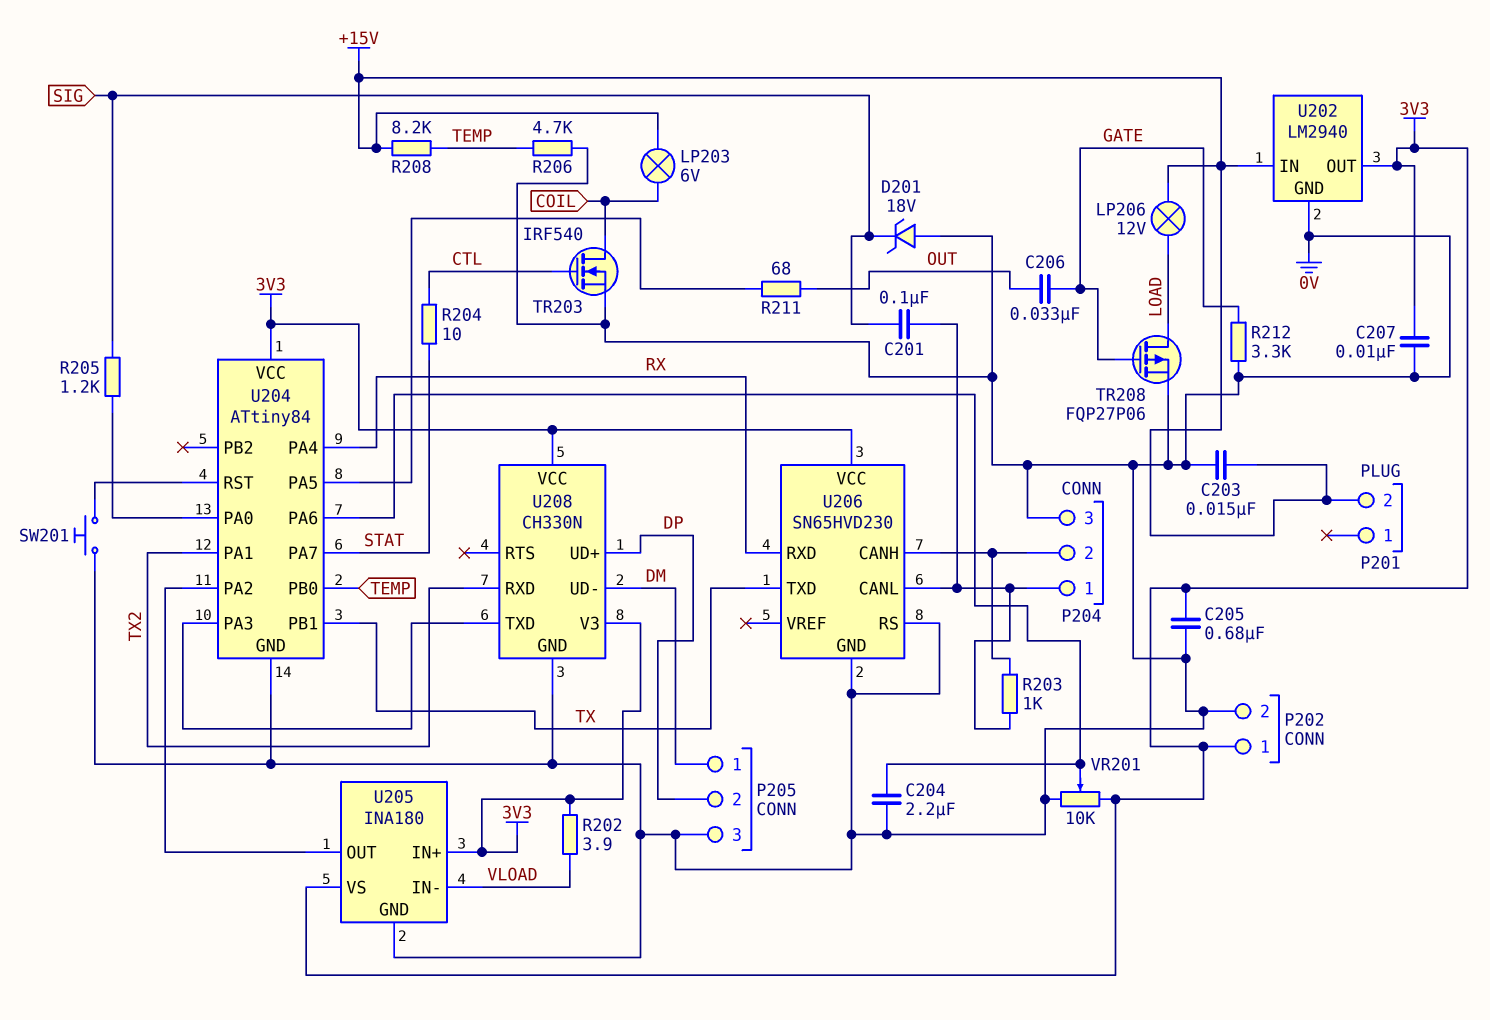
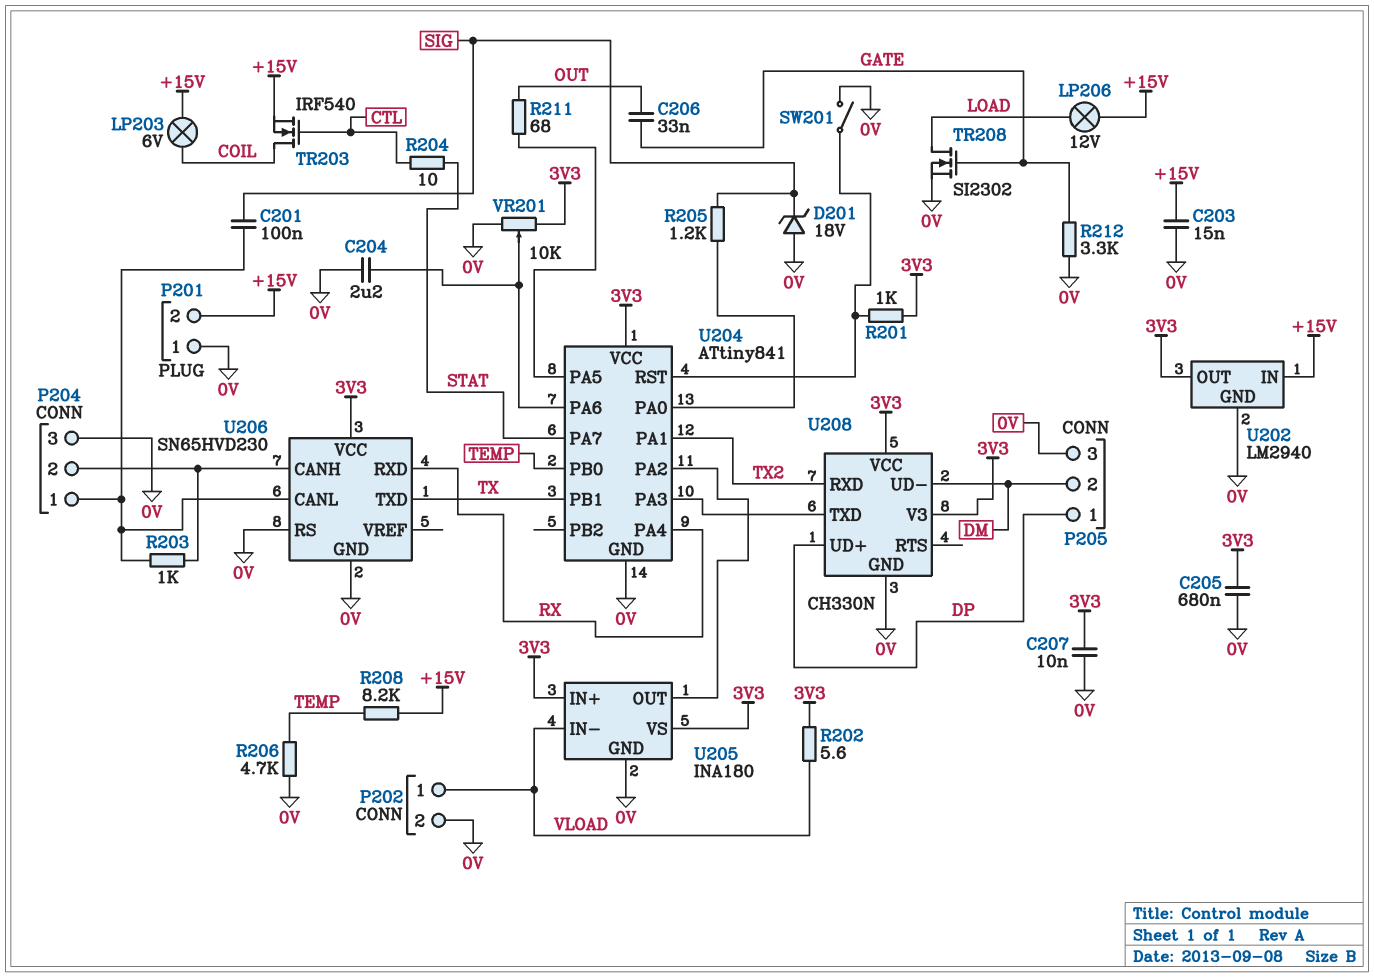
P201 pin 1: none -> 0V
P202 pin 1: 3V3 -> VLOAD
P205 pin 1: DM -> DP
P205 pin 2: DP -> DM
R201: none -> 1k (3V3, U204/RST)
R202: 3.9 (3V3, VLOAD) -> 5.6 (3V3, VLOAD)
SW201: button (0V, U204/RST) -> switch (0V, U204/RST)
TR203: NMOS IRF540 (G CTL, D COIL, S 0V) -> NMOS IRF540 (G CTL, D COIL, S +15V)
TR208: PMOS FQP27P06 (G GATE, D LOAD, S 0V) -> NMOS SI2302 (G GATE, D LOAD, S 0V)
U204: ATtiny84 -> ATtiny841

